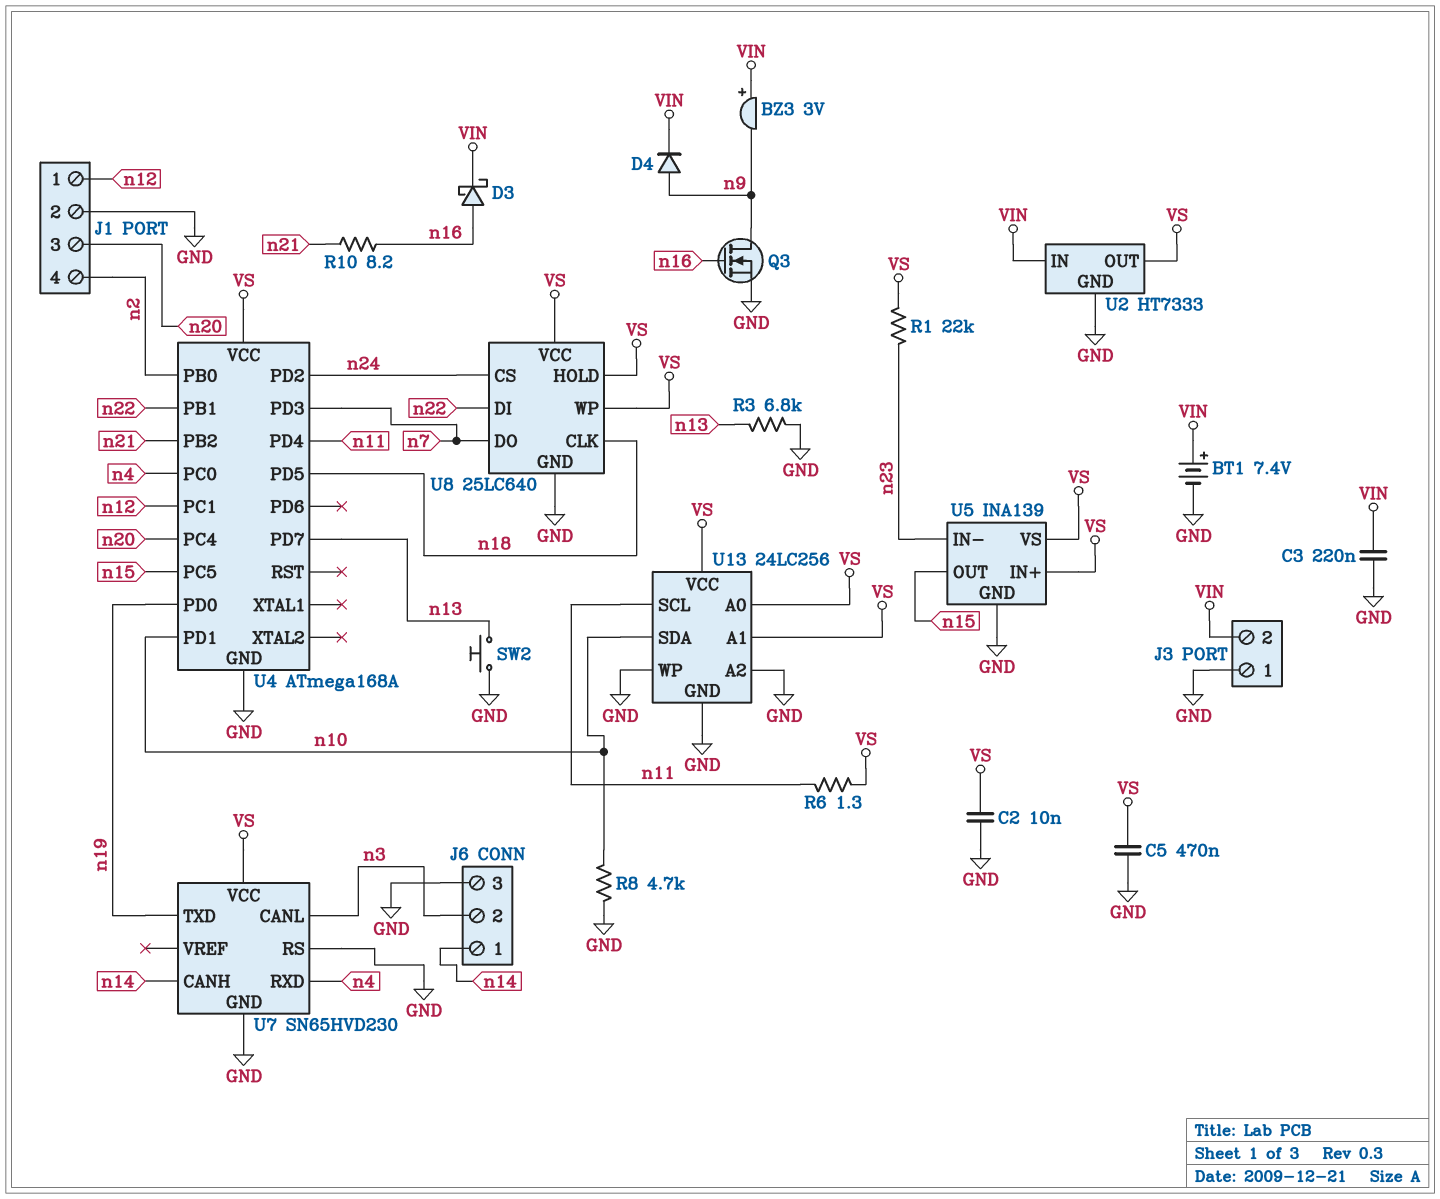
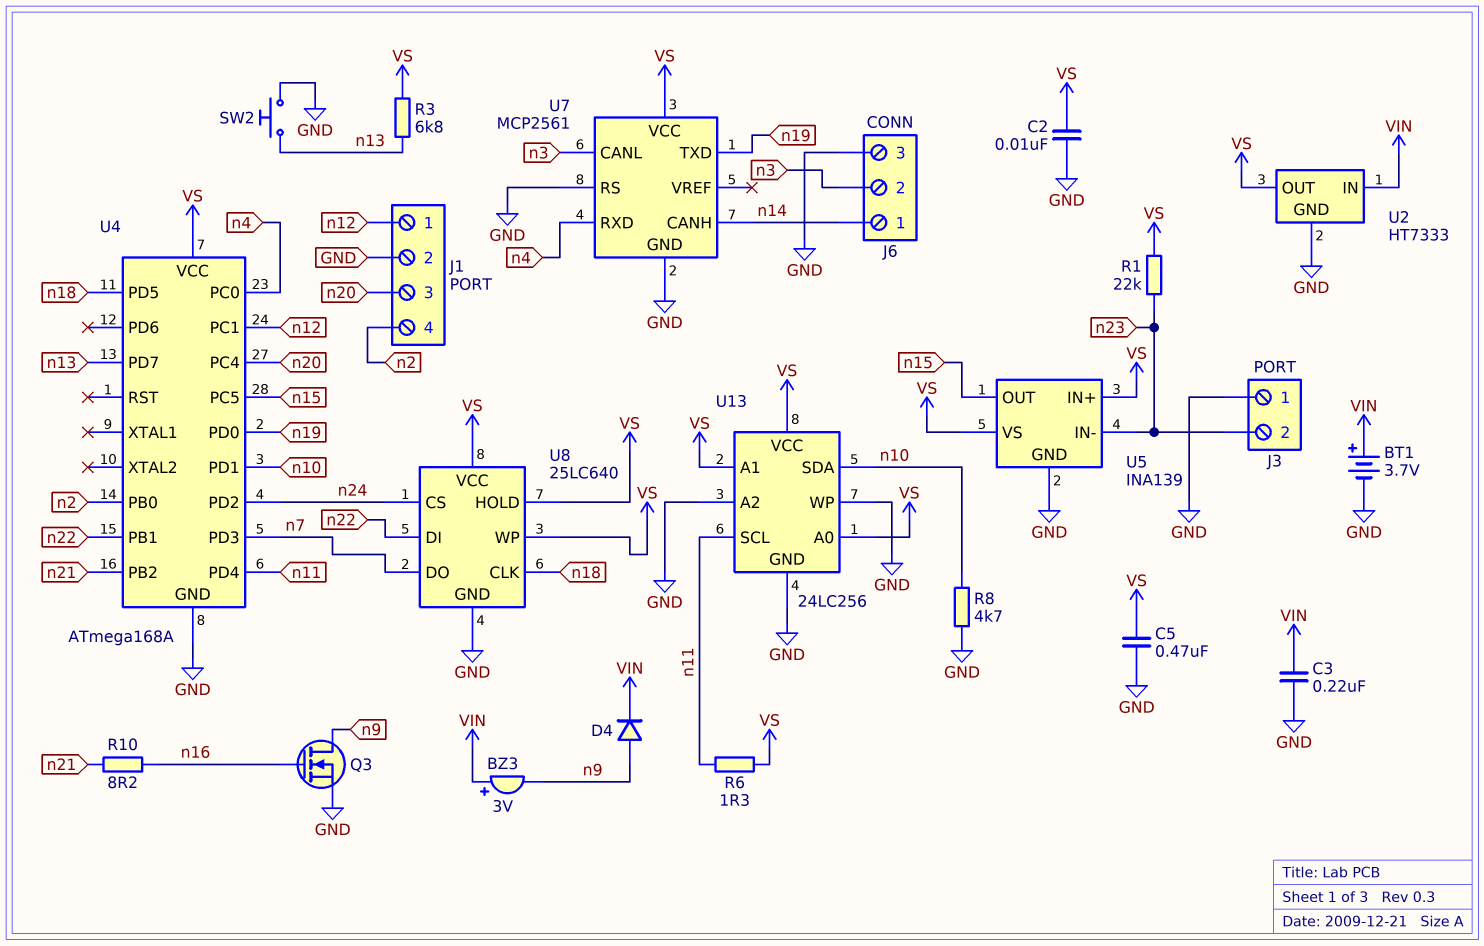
BT1: 7.4V (plus VIN, minus GND) -> 3.7V (plus VIN, minus GND)
D3: schottky (A n16, K VIN) -> none
J3 pin 2: VIN -> n23
R3: 6.8k (GND, n13) -> 6.8k (VS, n13)
U7: SN65HVD230 -> MCP2561

